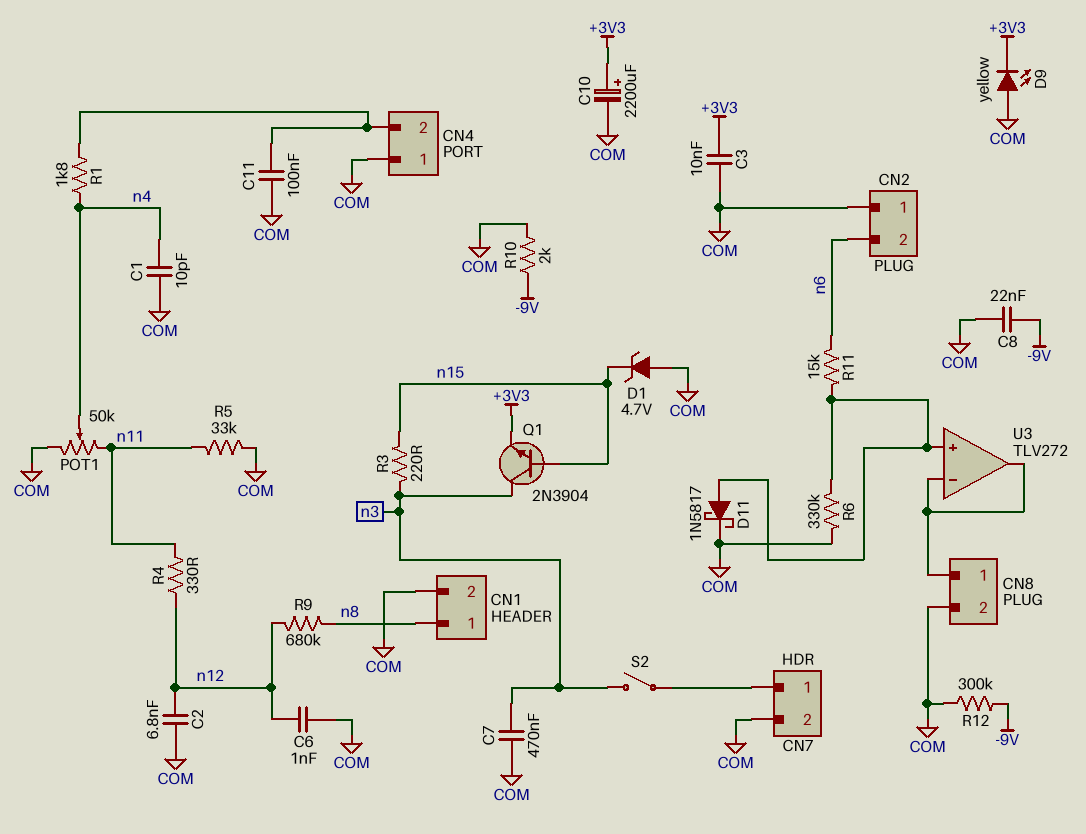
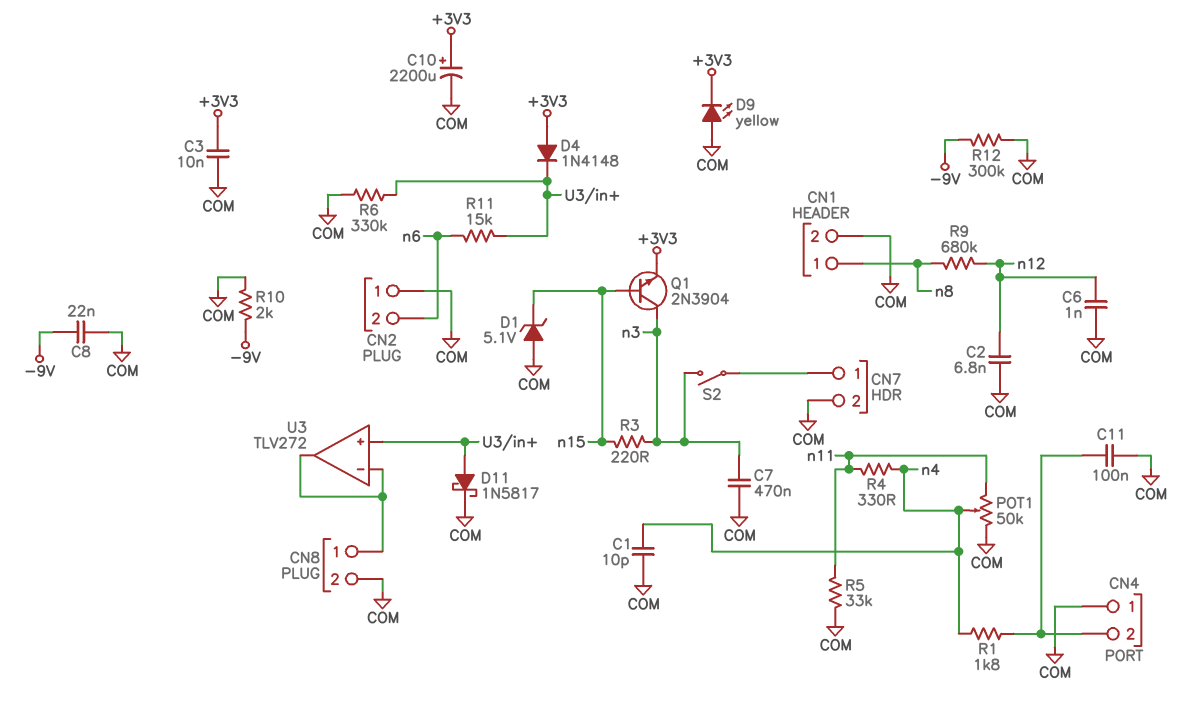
D1: zener 4.7V (A COM, K n15) -> zener 5.1V (A COM, K n15)
D4: none -> diode 1N4148 (A +3V3, K U3/in+)
R4: 330 (n11, n12) -> 330 (n4, n11)

